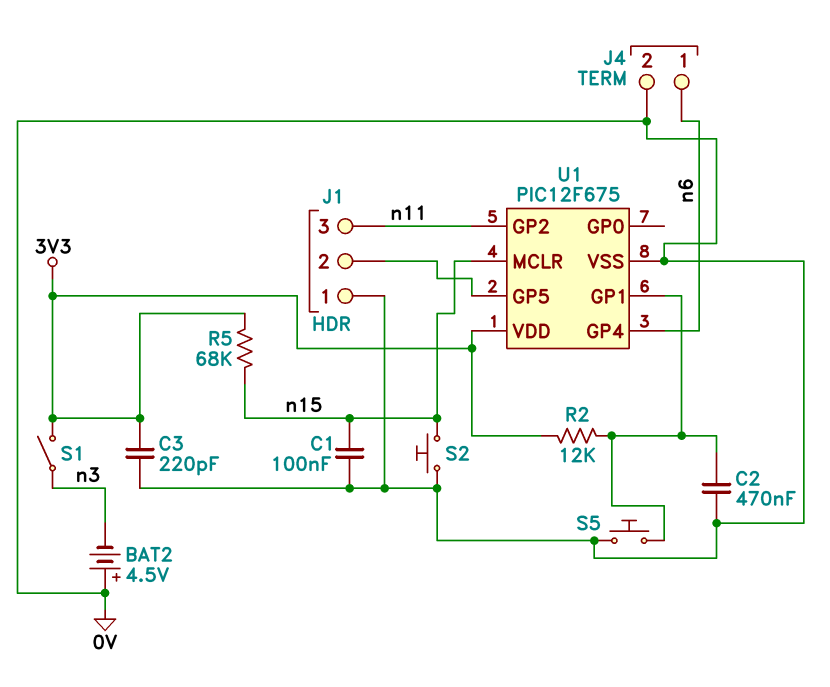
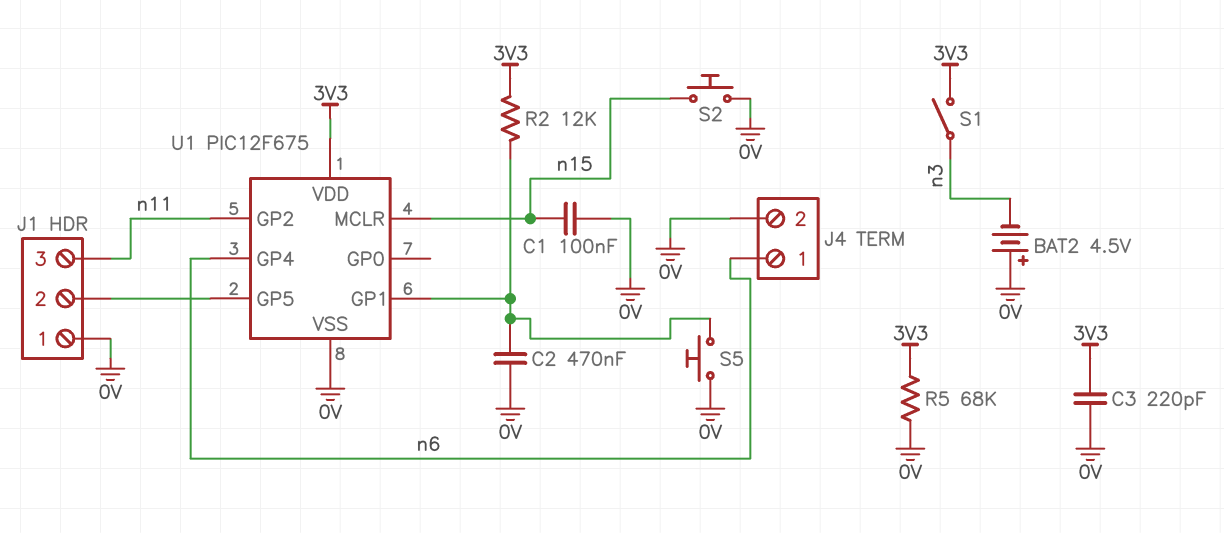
R5: 68k (3V3, n15) -> 68k (0V, 3V3)

